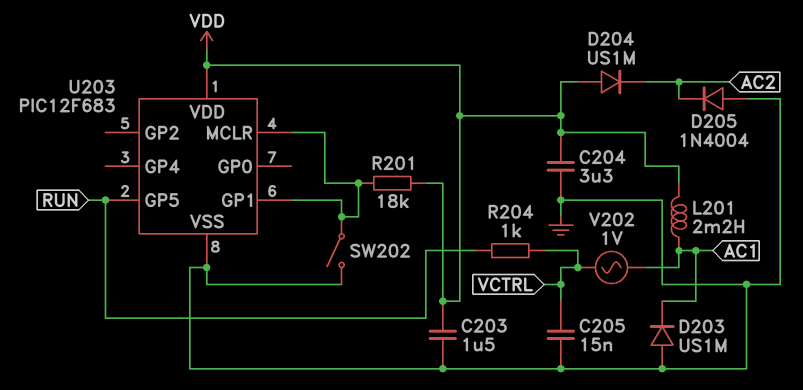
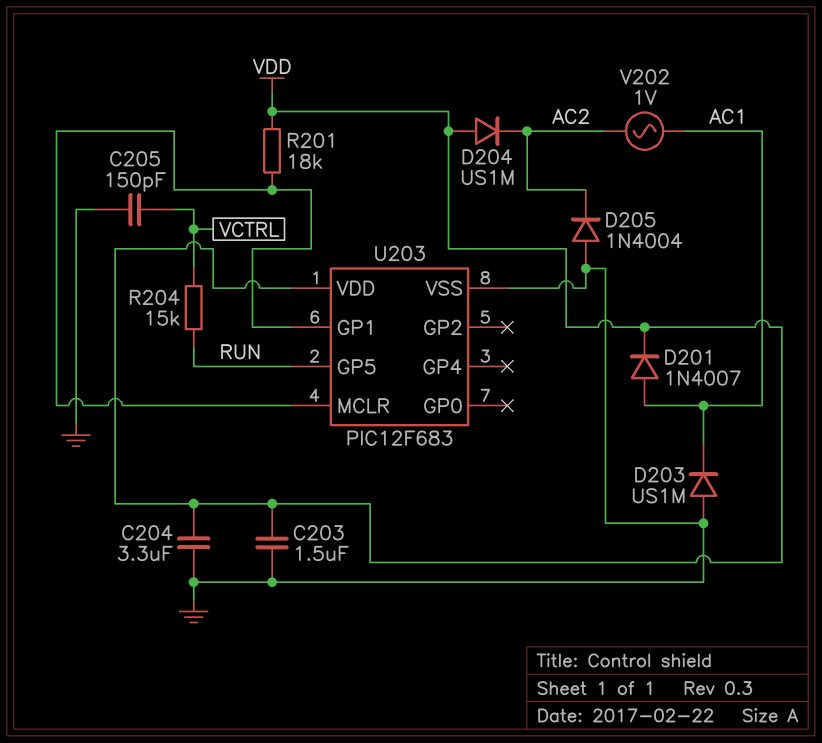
C205: 15nF (GND, VCTRL) -> 150pF (GND, VCTRL)
D201: none -> diode 1N4007 (A AC1, K VDD)
L201: 2.2mH (AC1, VDD) -> none
R204: 1k (RUN, VCTRL) -> 15k (RUN, VCTRL)
SW202: switch (GND, U203/GP1) -> none
V202: AC 1V (AC1, VCTRL) -> AC 1V (AC1, AC2)

